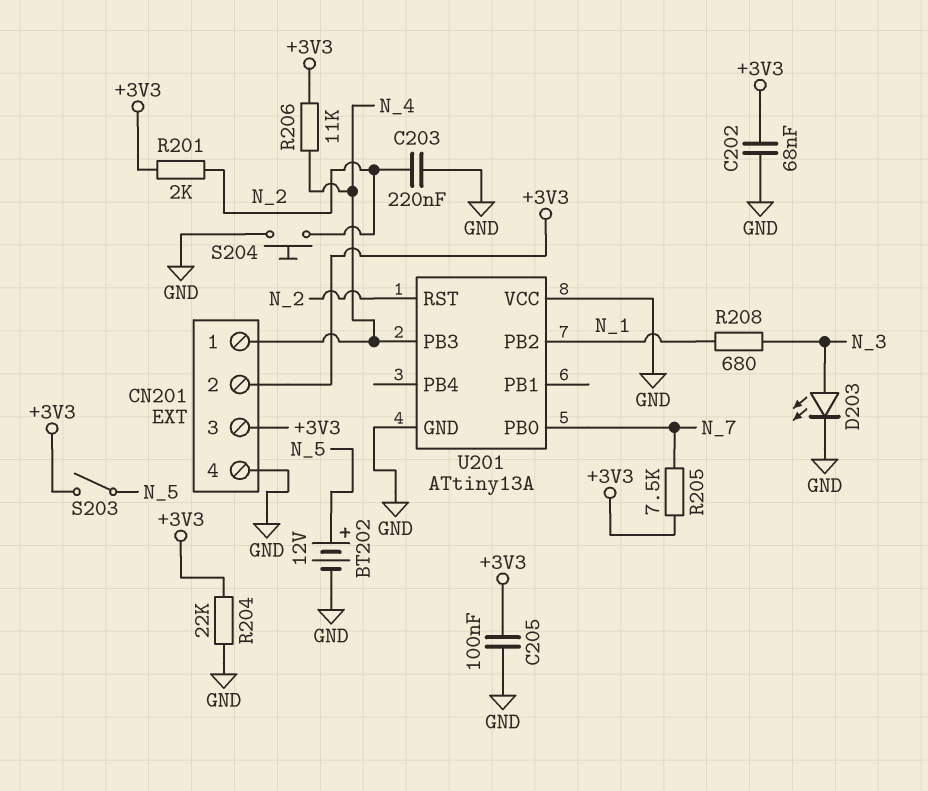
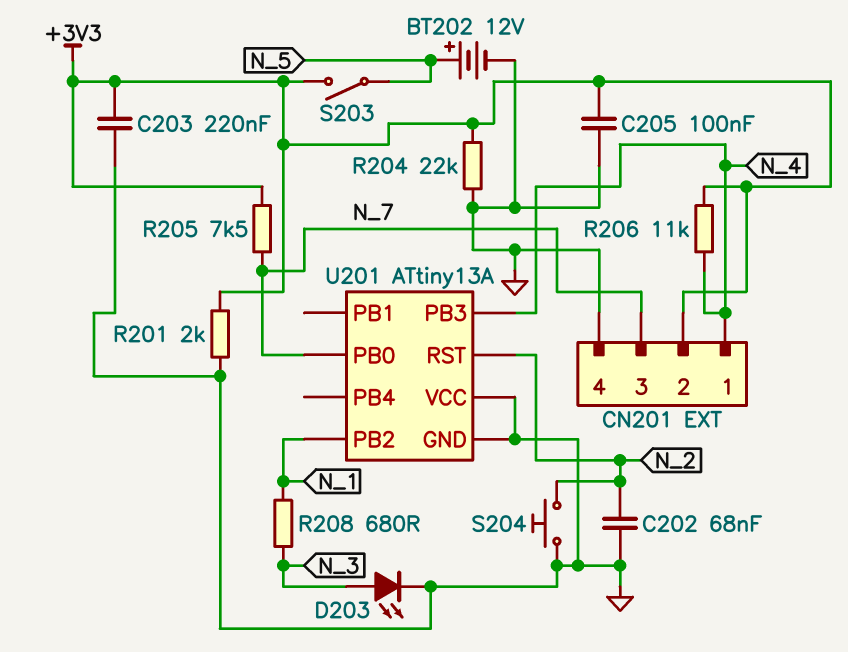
C202: 68nF (+3V3, GND) -> 68nF (GND, N_2)
C203: 220nF (GND, N_2) -> 220nF (+3V3, GND)
CN201 pin 3: +3V3 -> N_7
R201: 2k (+3V3, N_2) -> 2k (+3V3, GND)

